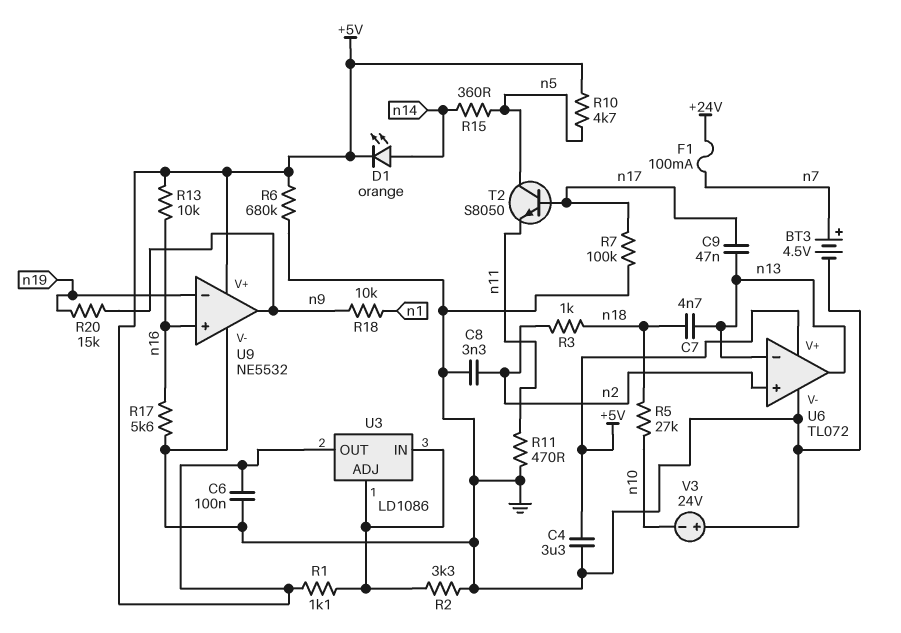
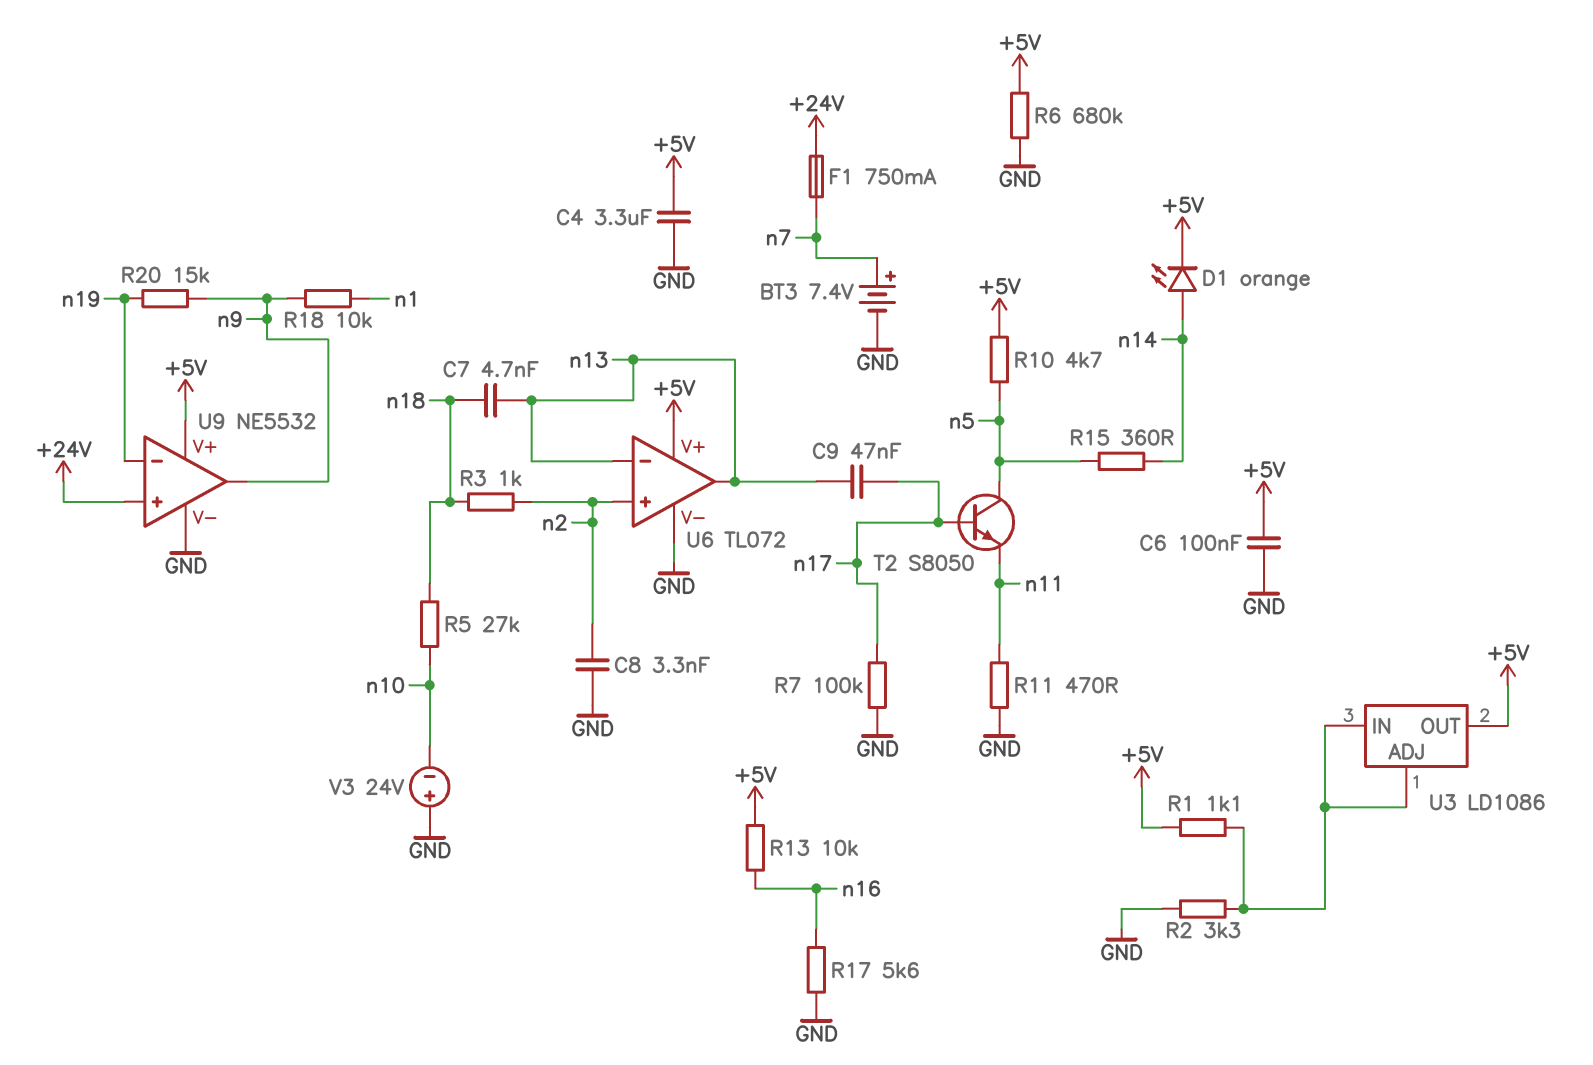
BT3: 4.5V (plus n7, minus GND) -> 7.4V (plus n7, minus GND)
F1: 100mA (+24V, n7) -> 750mA (+24V, n7)
U9 pin in+: n16 -> +24V

